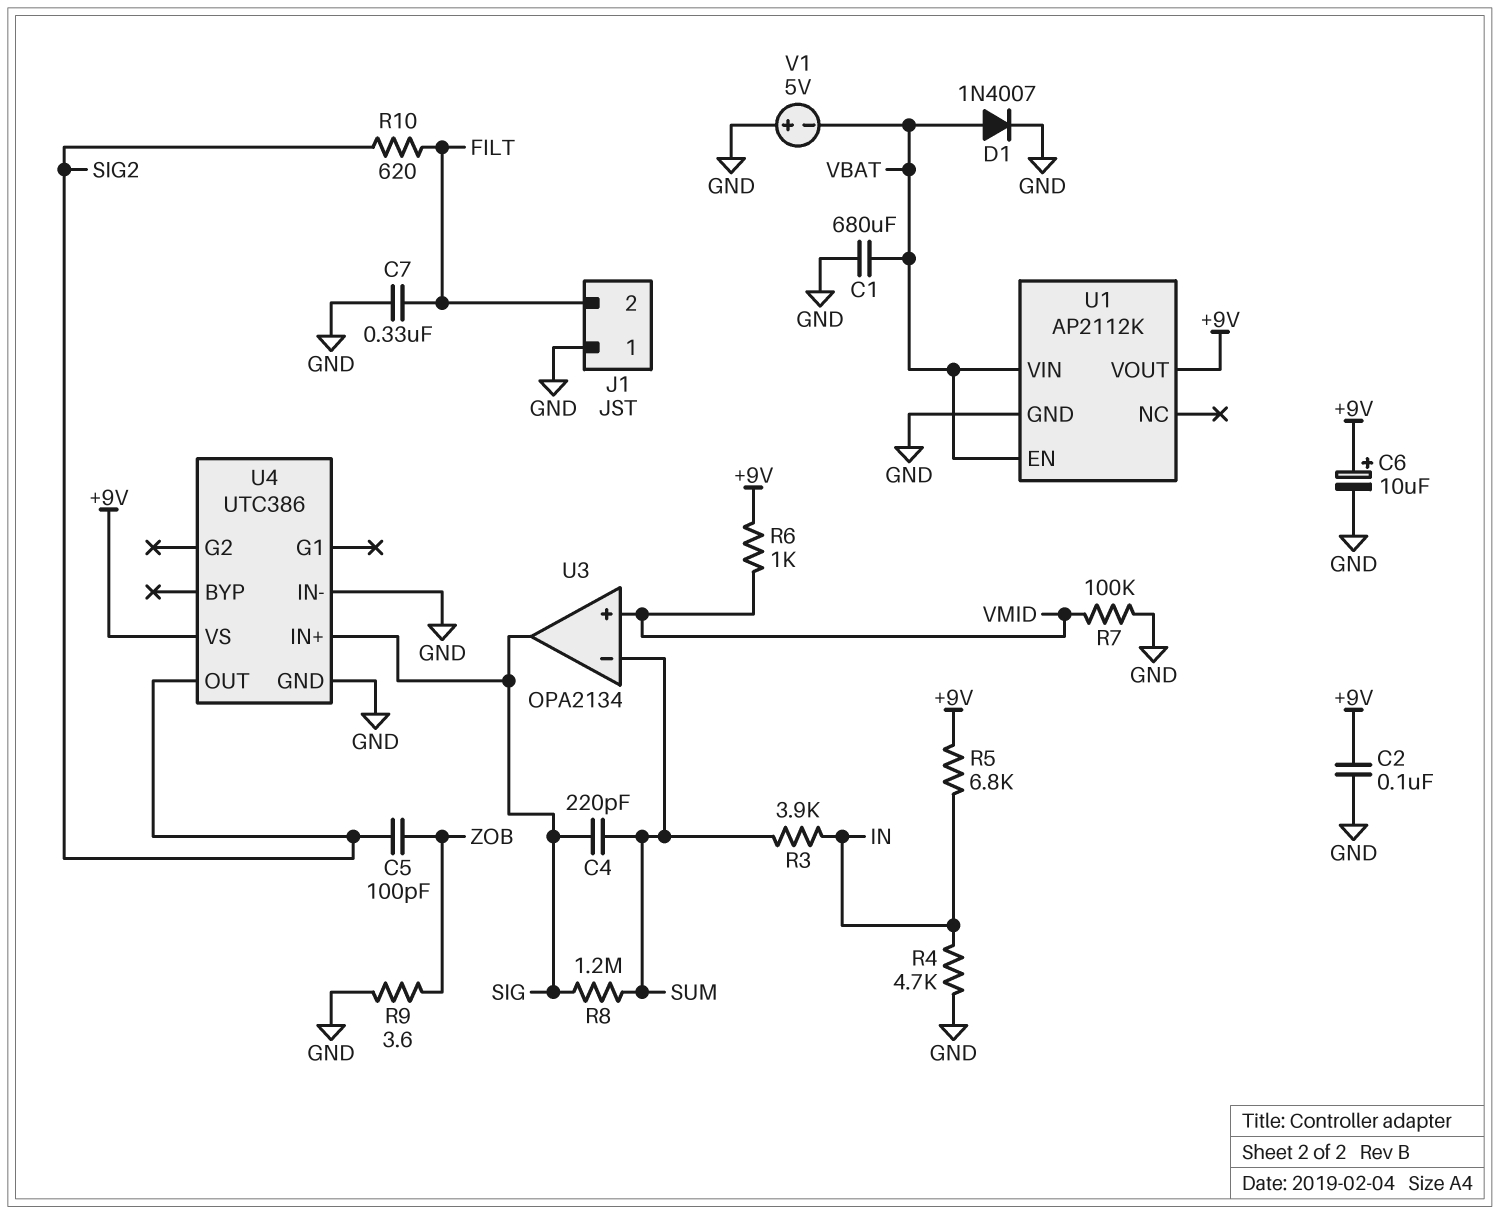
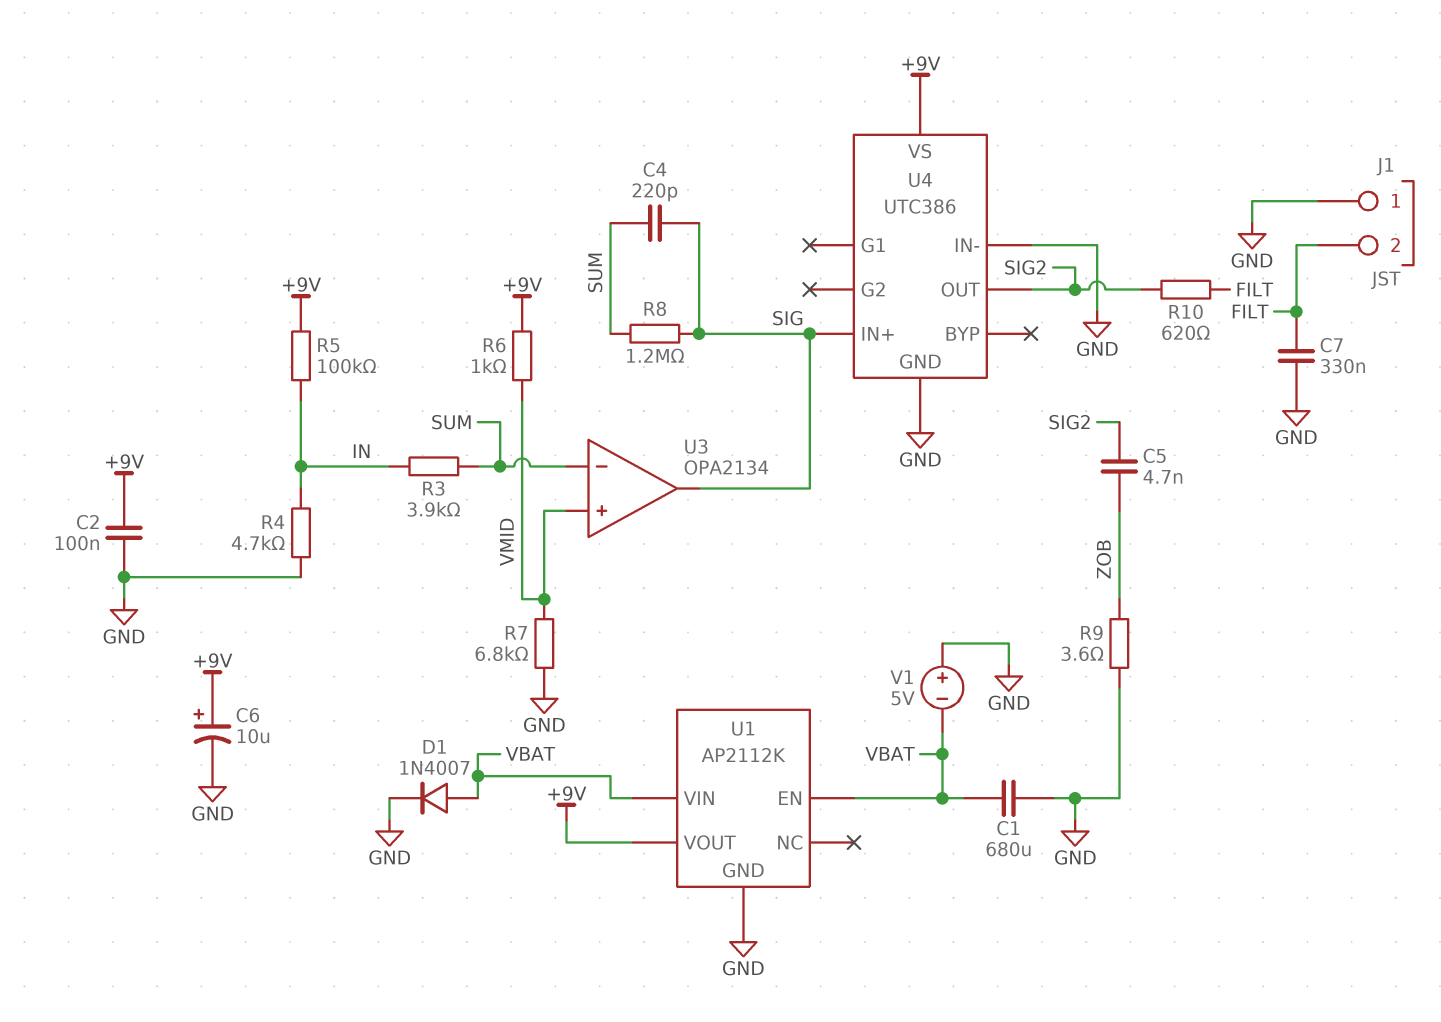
C5: 100pF (SIG2, ZOB) -> 4.7nF (SIG2, ZOB)
R5: 6.8k (+9V, IN) -> 100k (+9V, IN)
R7: 100k (GND, VMID) -> 6.8k (GND, VMID)

